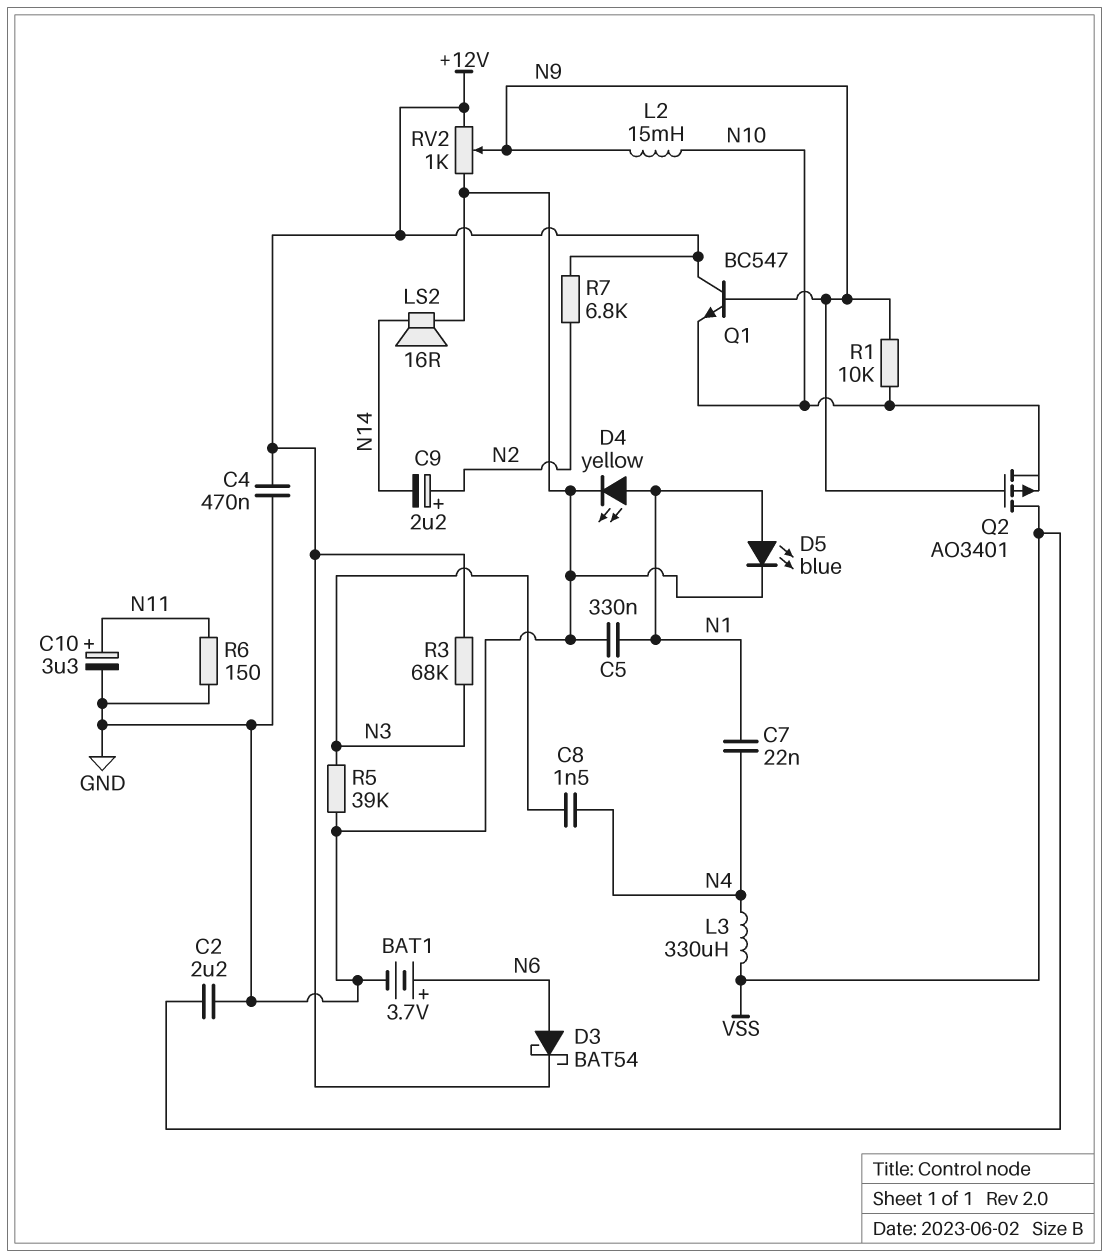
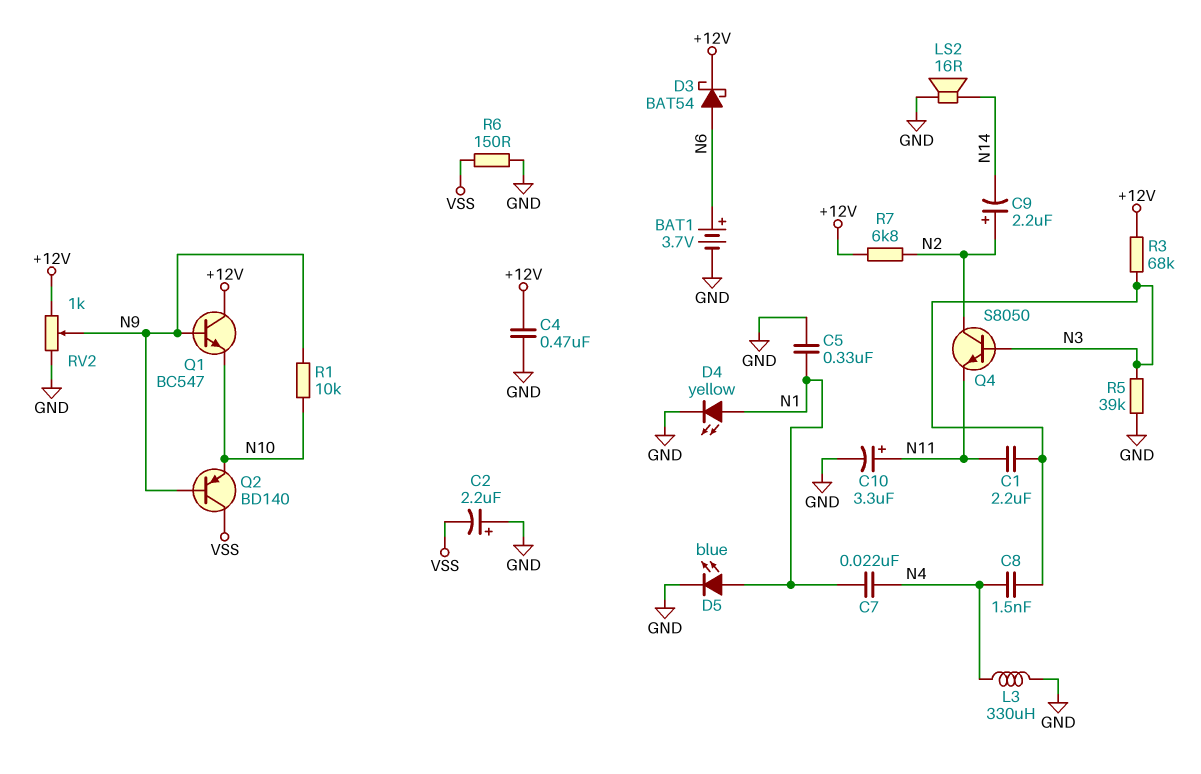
C1: none -> 2.2uF (N3, N11)
C2: 2.2uF (GND, VSS) -> 2.2uF (plus GND, minus VSS)
L2: 15mH (N9, N10) -> none
L3: 330uH (N4, VSS) -> 330uH (GND, N4)
Q2: PMOS AO3401 (G N9, D VSS, S N10) -> PNP BD140 (B N9, C VSS, E N10)
Q4: none -> NPN S8050 (B N3, C N2, E N11)
R6: 150 (GND, N11) -> 150 (GND, VSS)

